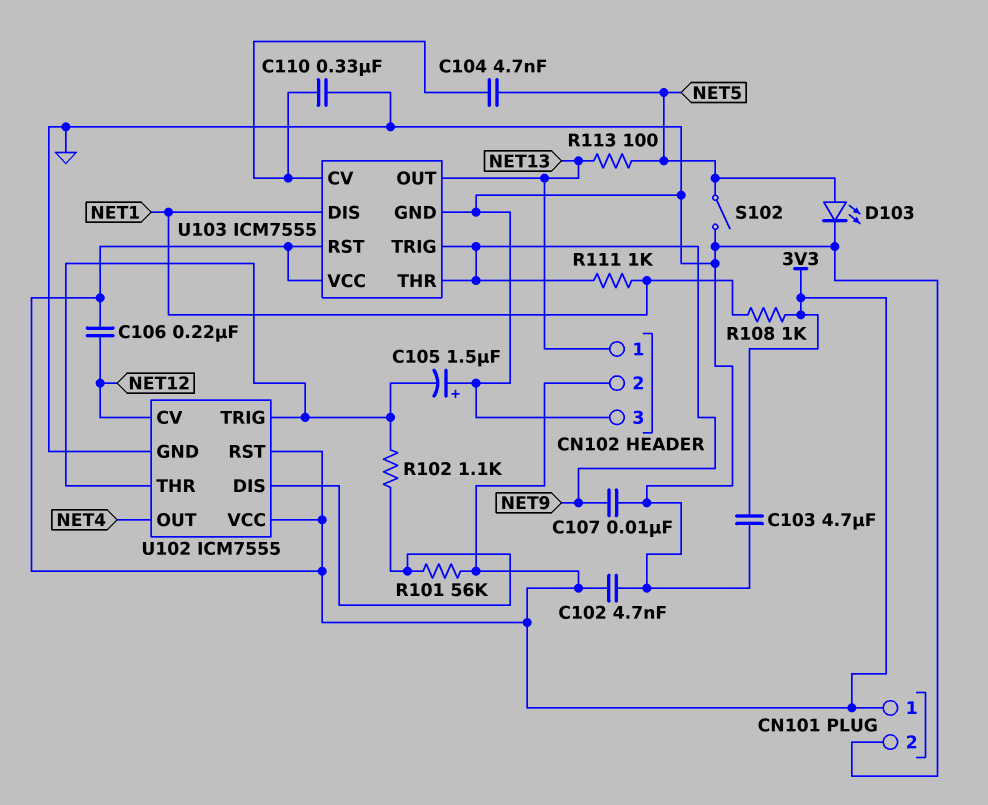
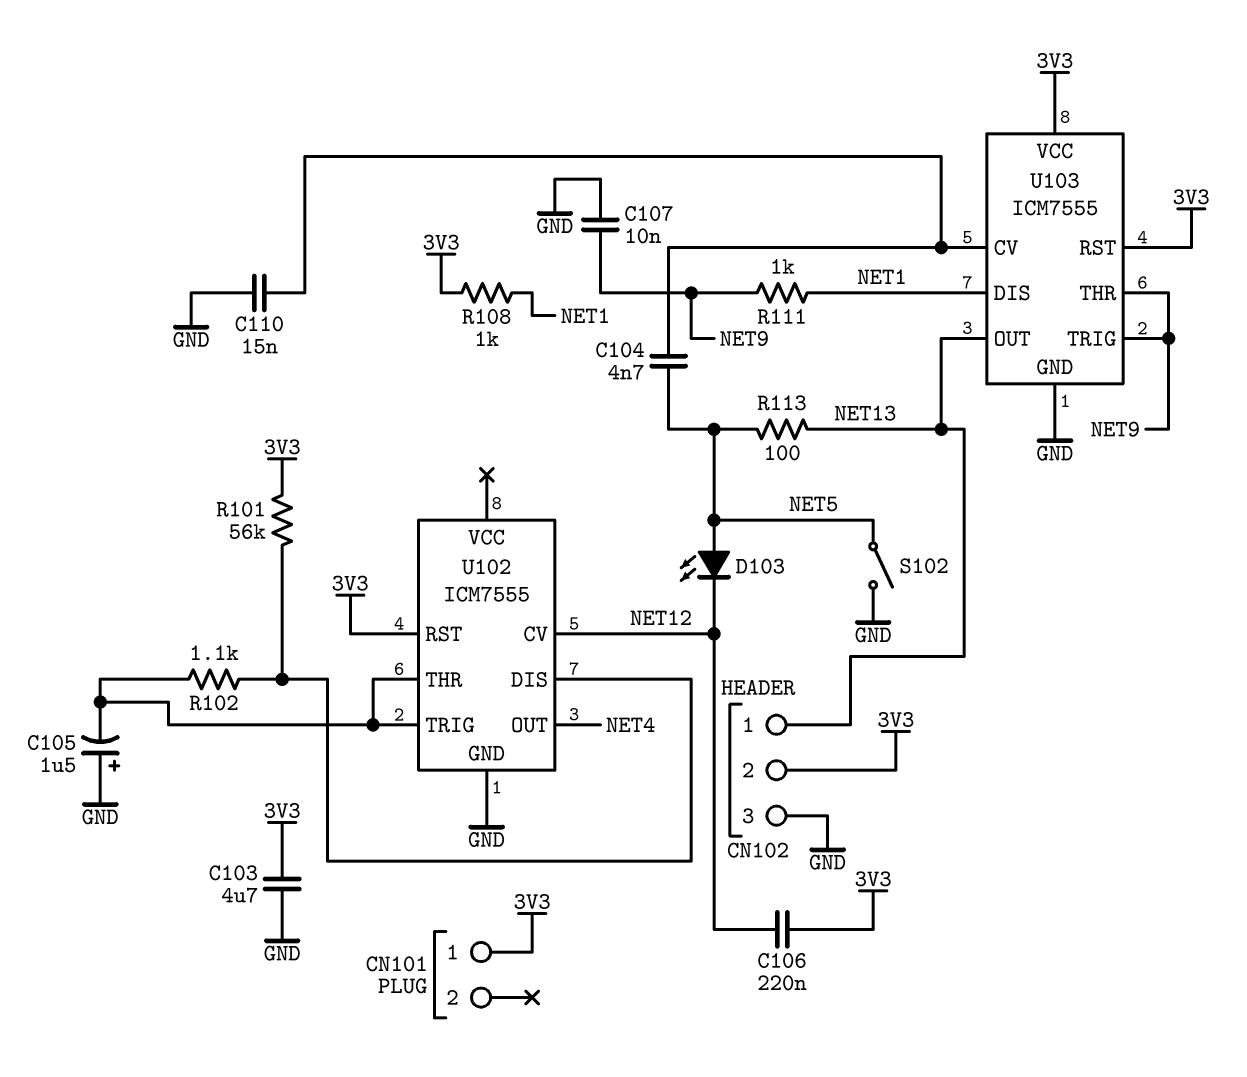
C102: 4.7nF (3V3, GND) -> none
C110: 330nF (GND, U103/CV) -> 15nF (GND, U103/CV)
CN101 pin 2: GND -> none
D103: LED (A NET5, K GND) -> LED (A NET5, K NET12)
U102 pin VCC: 3V3 -> none

